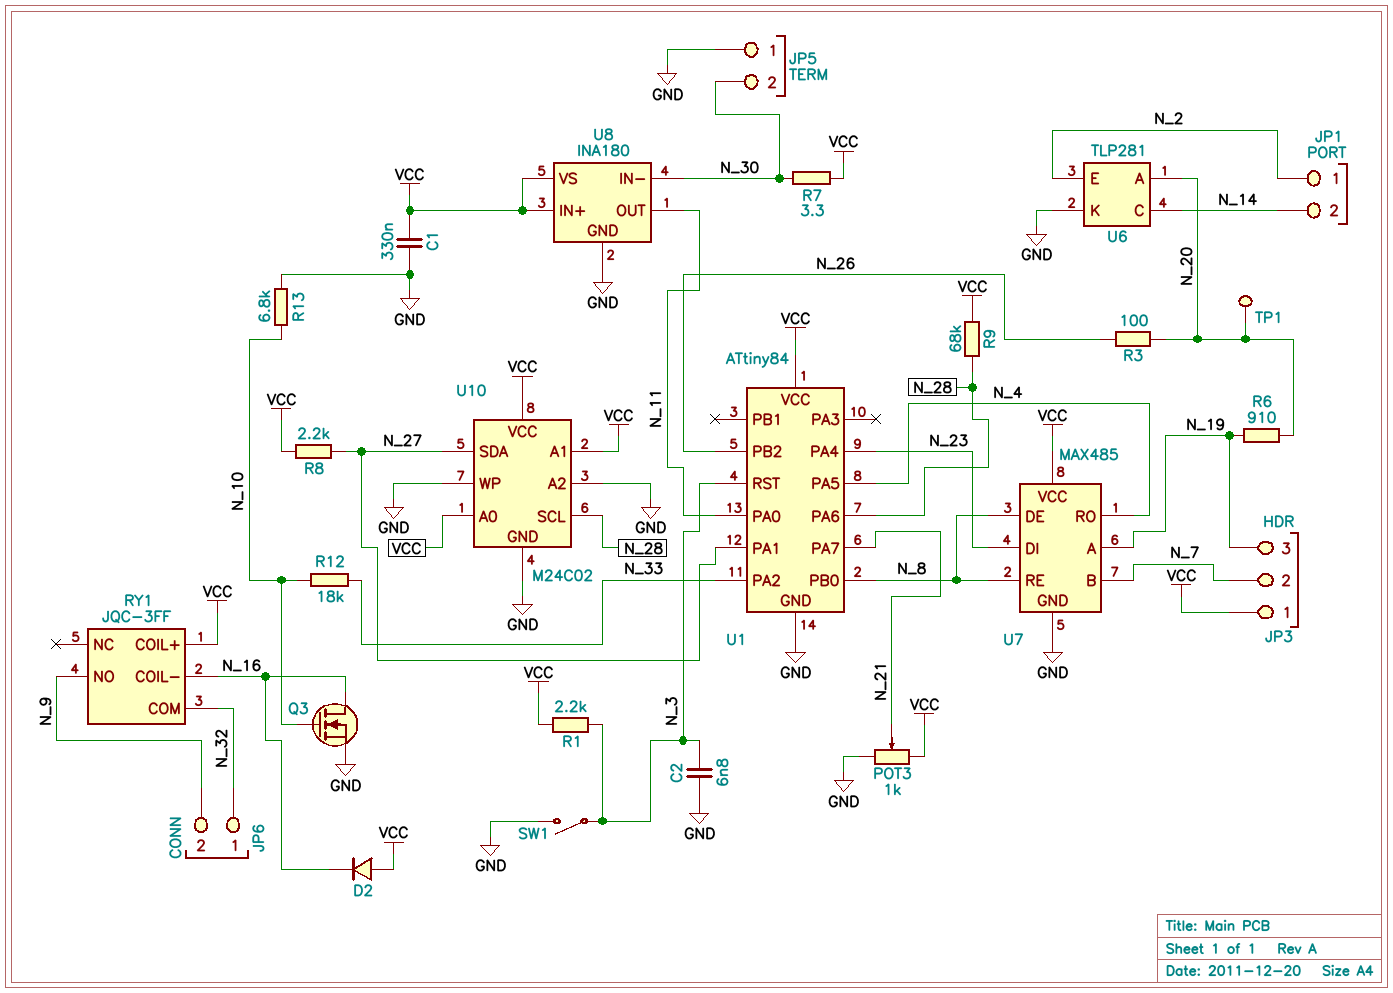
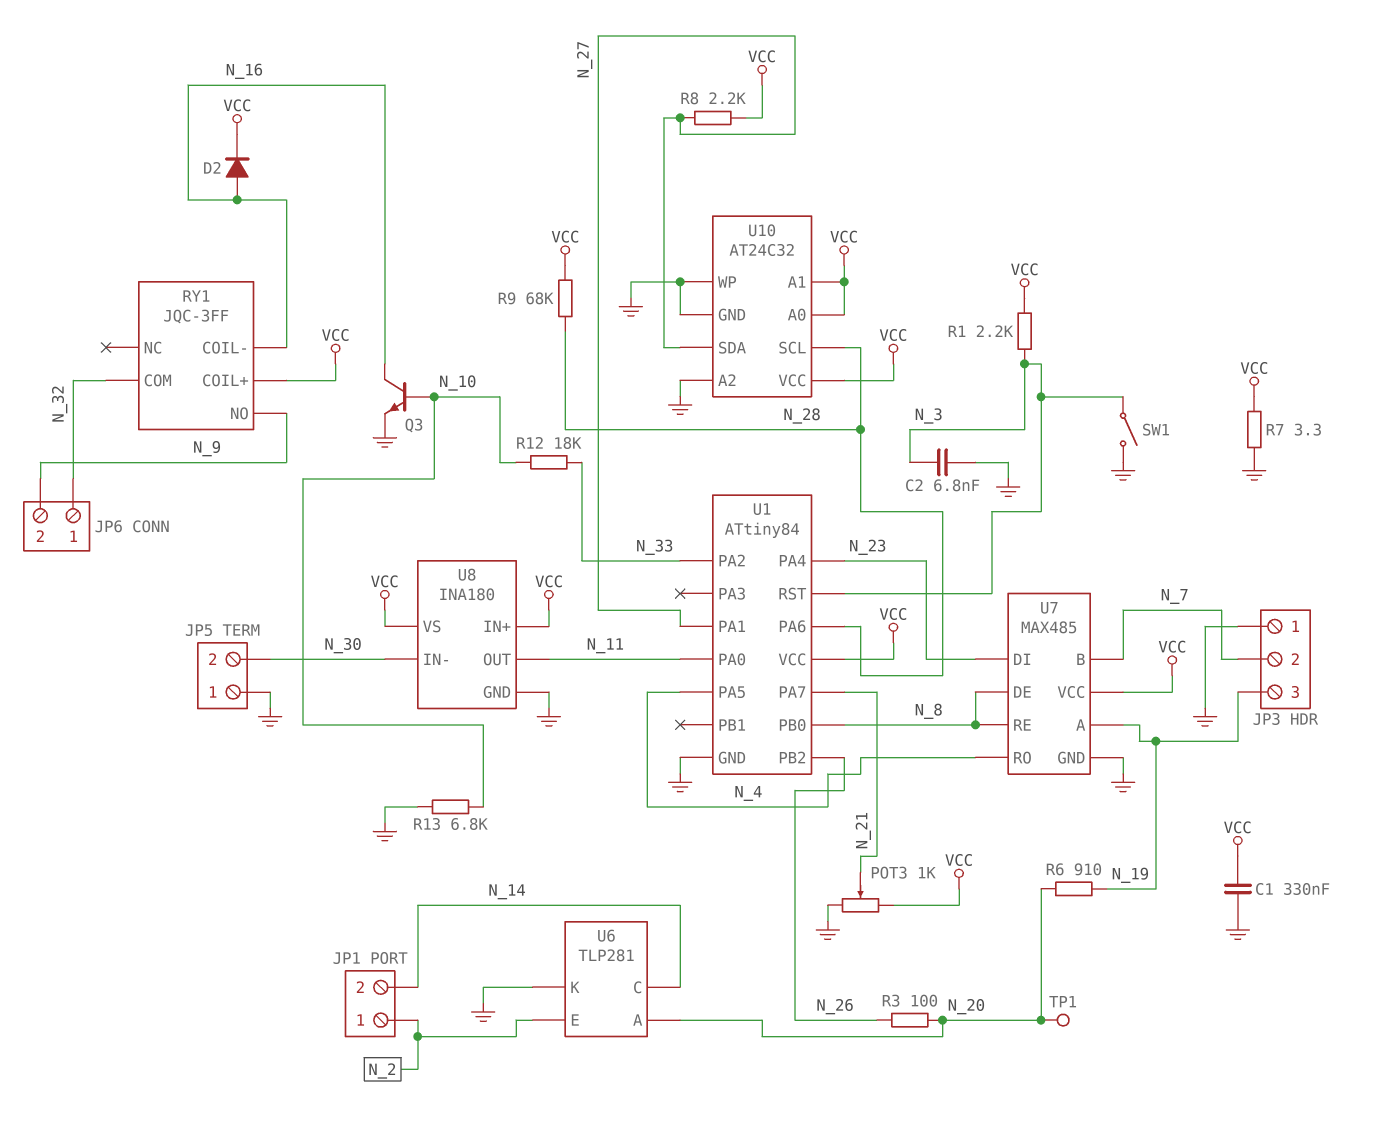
D2: diode (A VCC, K N_16) -> diode (A N_16, K VCC)
JP3 pin 1: VCC -> GND
Q3: NMOS (G N_10, D N_16, S GND) -> NPN (B N_10, C N_16, E GND)
R7: 3.3 (N_30, VCC) -> 3.3 (GND, VCC)
U10: M24C02 -> AT24C32

